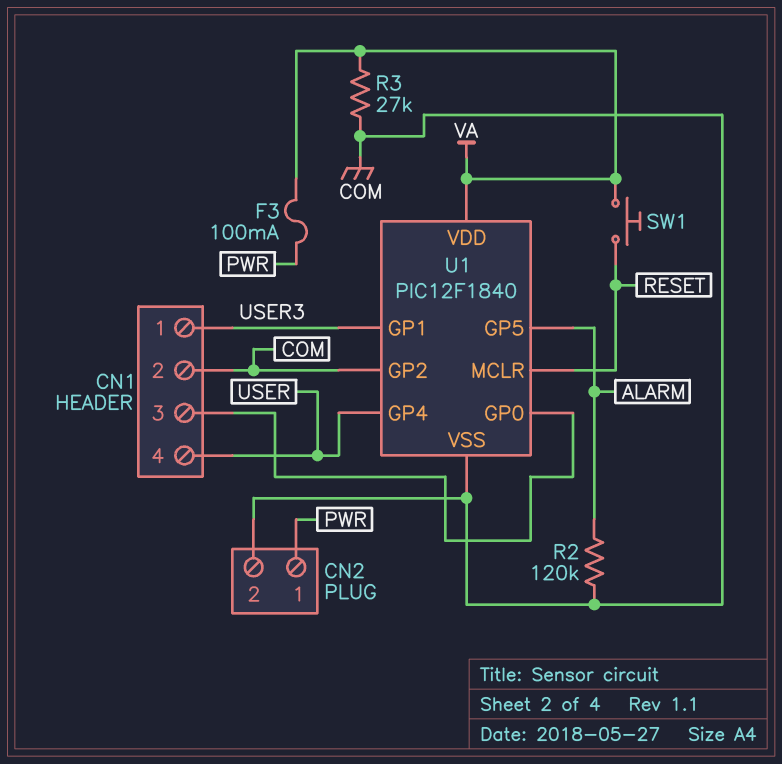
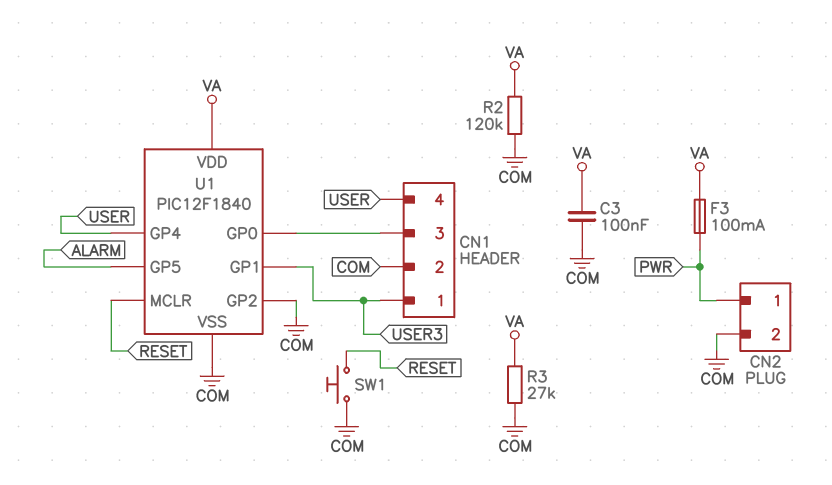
C3: none -> 100nF (COM, VA)
R2: 120k (ALARM, COM) -> 120k (COM, VA)
SW1: button (RESET, VA) -> button (COM, RESET)

